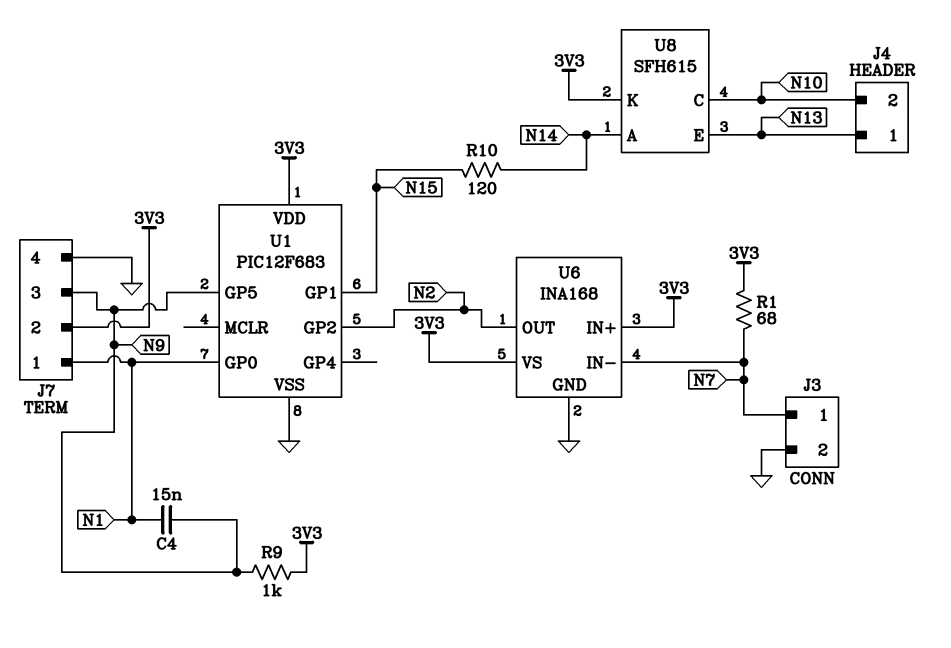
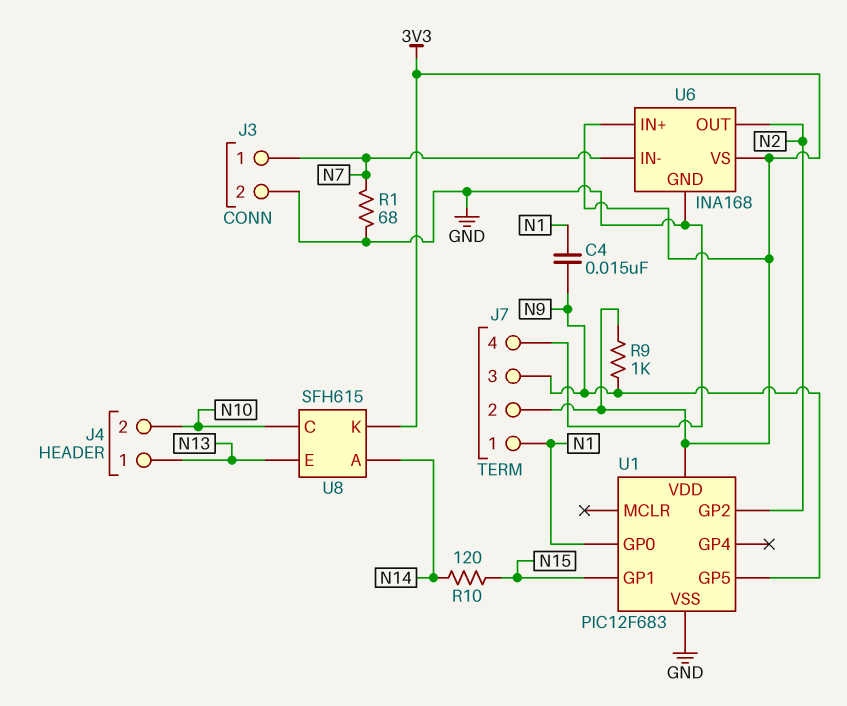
R1: 68 (3V3, N7) -> 68 (GND, N7)

